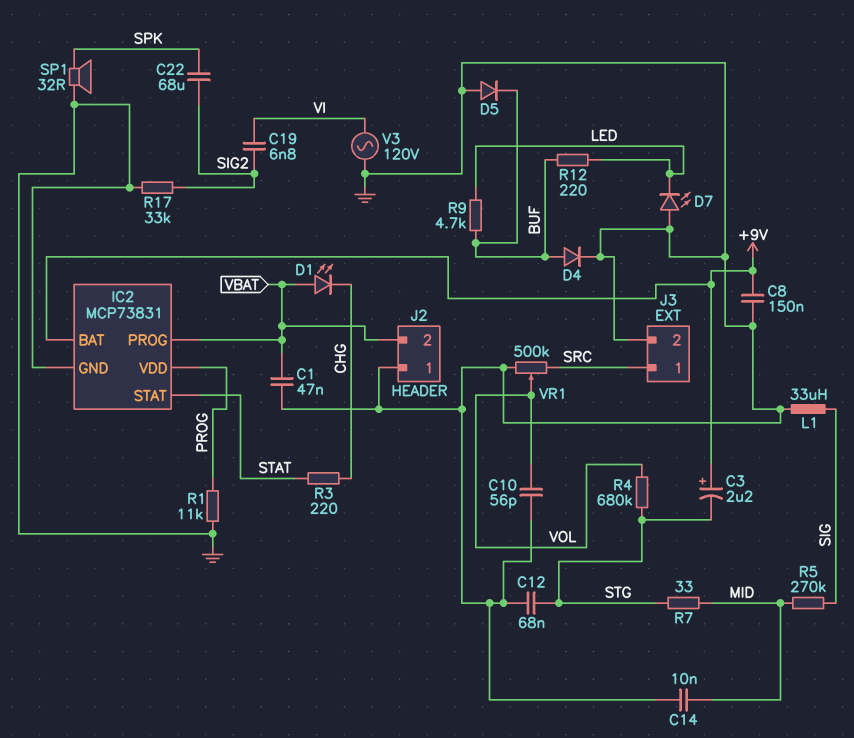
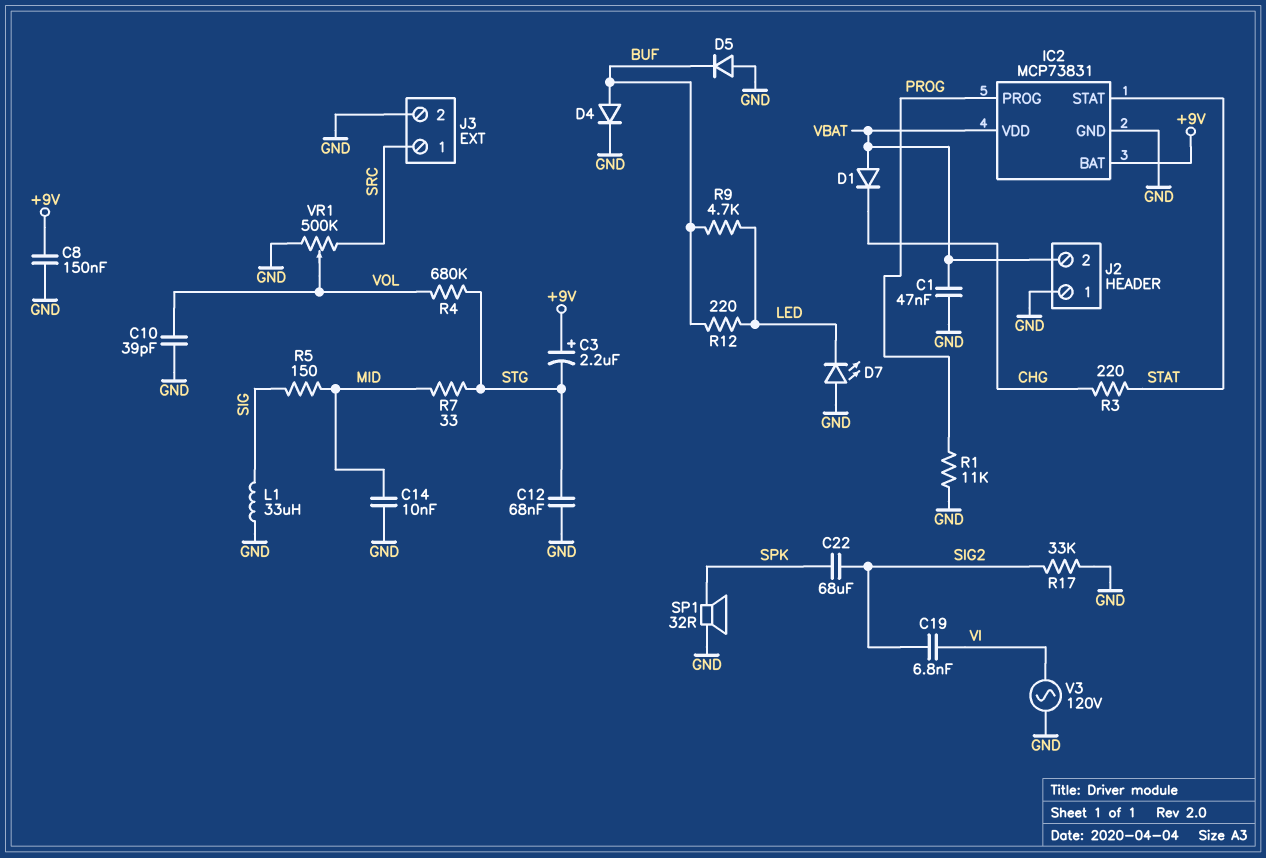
C10: 56pF (GND, VOL) -> 39pF (GND, VOL)
D1: LED (A VBAT, K CHG) -> diode (A VBAT, K CHG)
IC2 pin PROG: VBAT -> PROG
IC2 pin VDD: PROG -> VBAT
R5: 270k (MID, SIG) -> 150 (MID, SIG)

